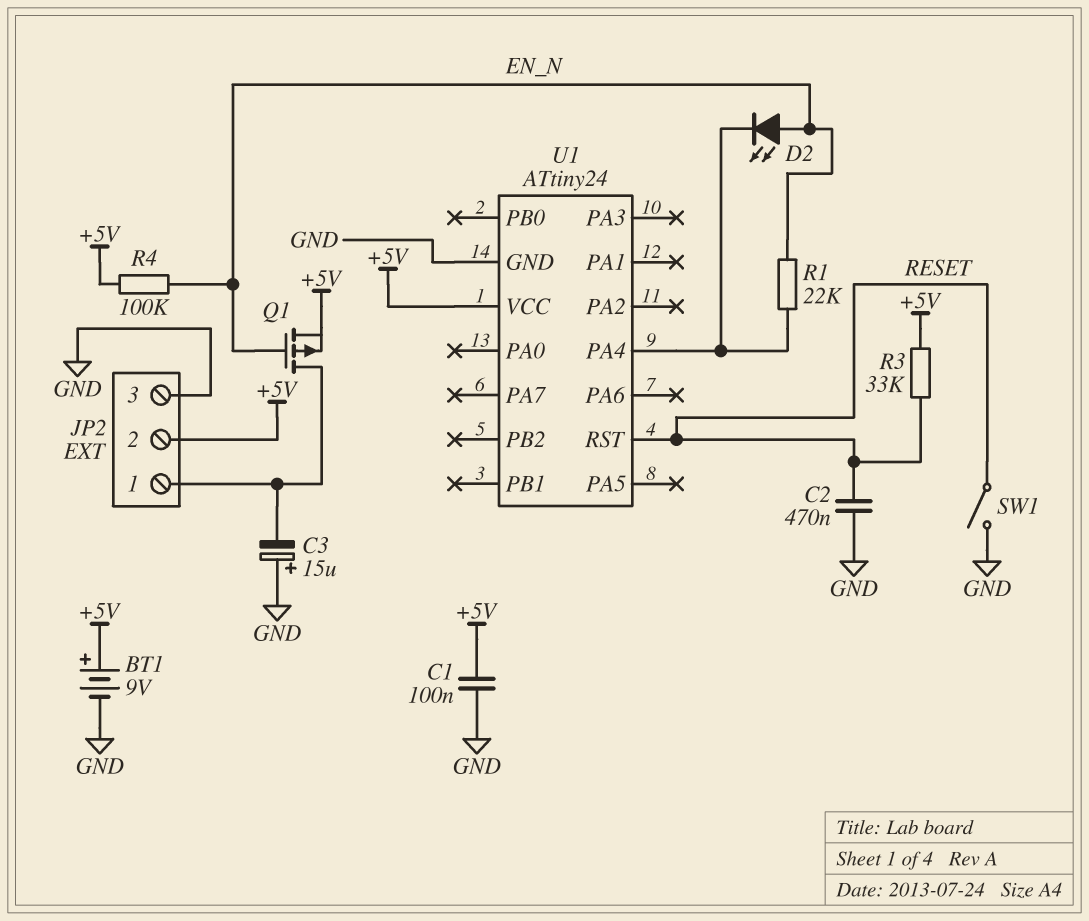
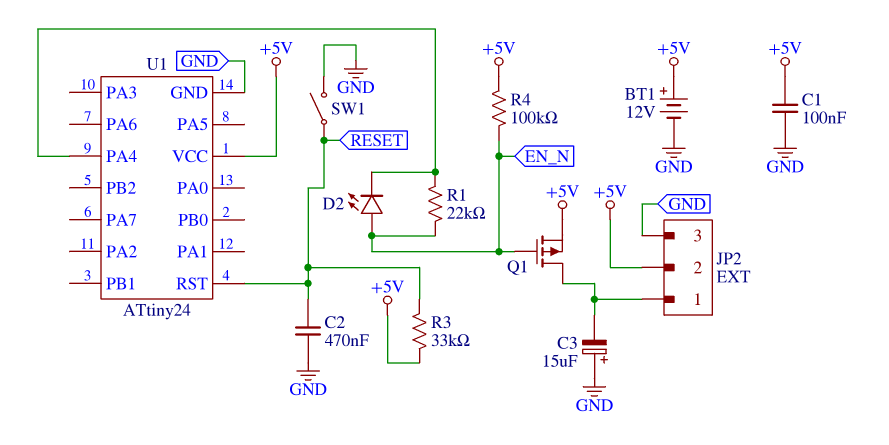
BT1: 9V (plus +5V, minus GND) -> 12V (plus +5V, minus GND)

